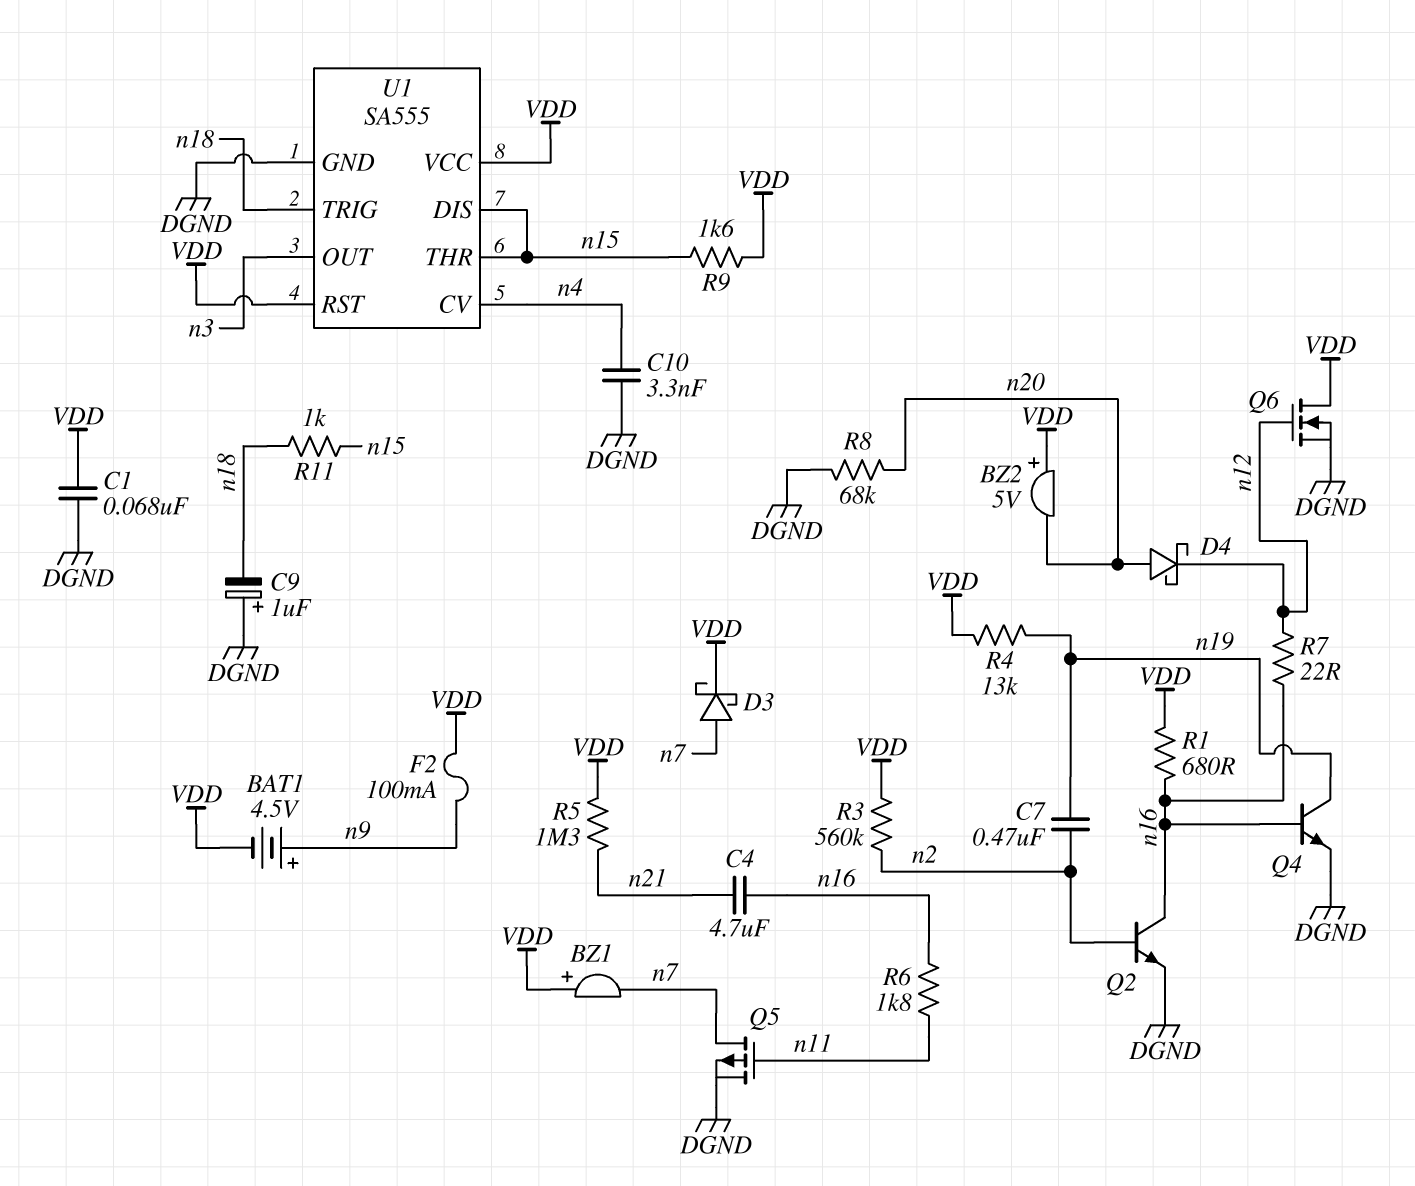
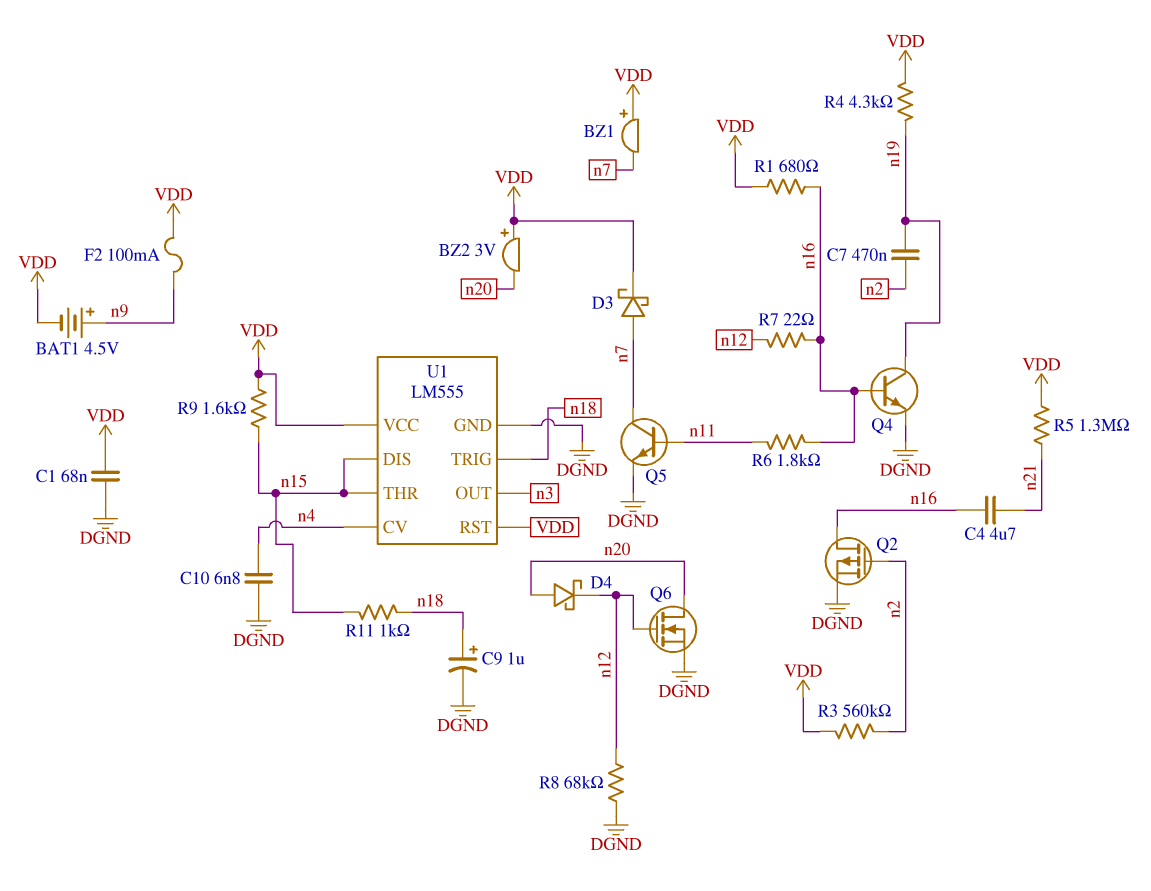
BZ2: buzzer 5V (plus VDD, minus n20) -> buzzer 3V (plus VDD, minus n20)
C9: 1uF (plus DGND, minus n18) -> 1uF (plus n18, minus DGND)
C10: 3.3nF (DGND, n4) -> 6.8nF (DGND, n4)
Q2: NPN (B n2, C n16, E DGND) -> PMOS (G n2, D n16, S DGND)
Q5: PMOS (G n11, D n7, S DGND) -> NPN (B n11, C n7, E DGND)
Q6: NMOS (G n12, D VDD, S DGND) -> NMOS (G n12, D n20, S DGND)
R4: 13k (VDD, n19) -> 4.3k (VDD, n19)
R8: 68k (DGND, n20) -> 68k (DGND, n12)
U1: SA555 -> LM555

